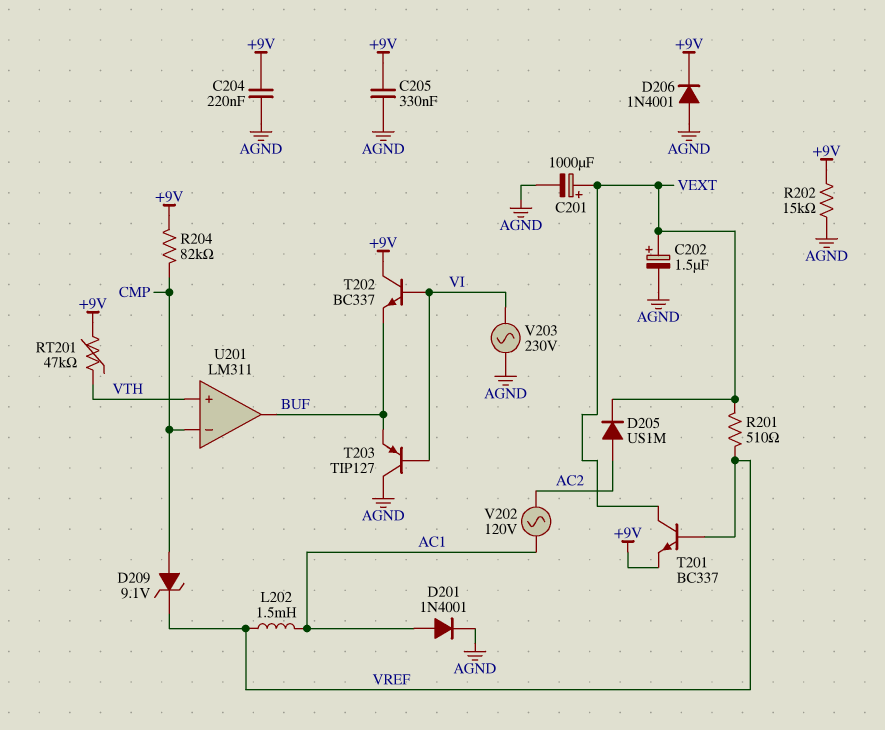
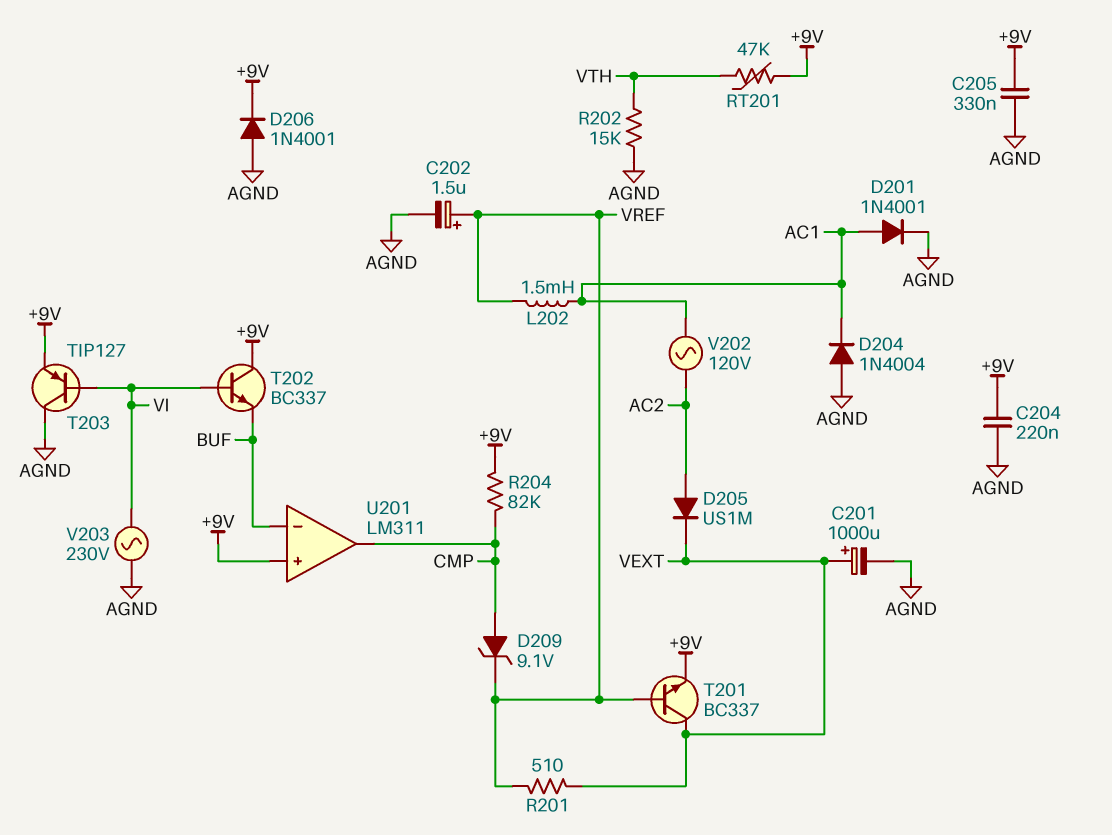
C202: 1.5uF (plus VEXT, minus AGND) -> 1.5uF (plus VREF, minus AGND)
D204: none -> diode 1N4004 (A AGND, K AC1)
R202: 15k (+9V, AGND) -> 15k (AGND, VTH)
T203: PNP TIP127 (B VI, C AGND, E BUF) -> PNP TIP127 (B VI, C AGND, E +9V)
U201 pin in+: VTH -> +9V
U201 pin in-: CMP -> BUF
U201 pin out: BUF -> CMP

